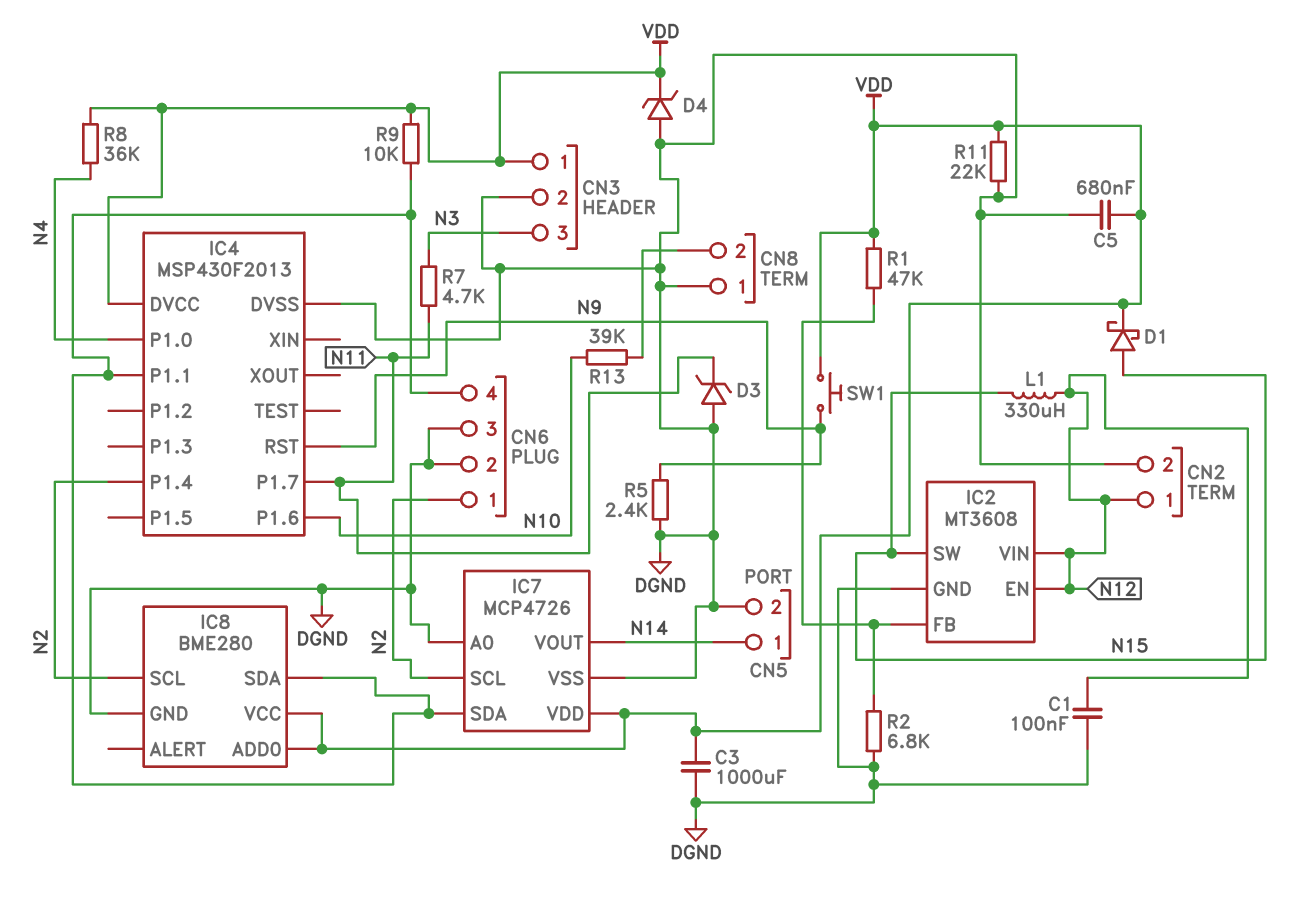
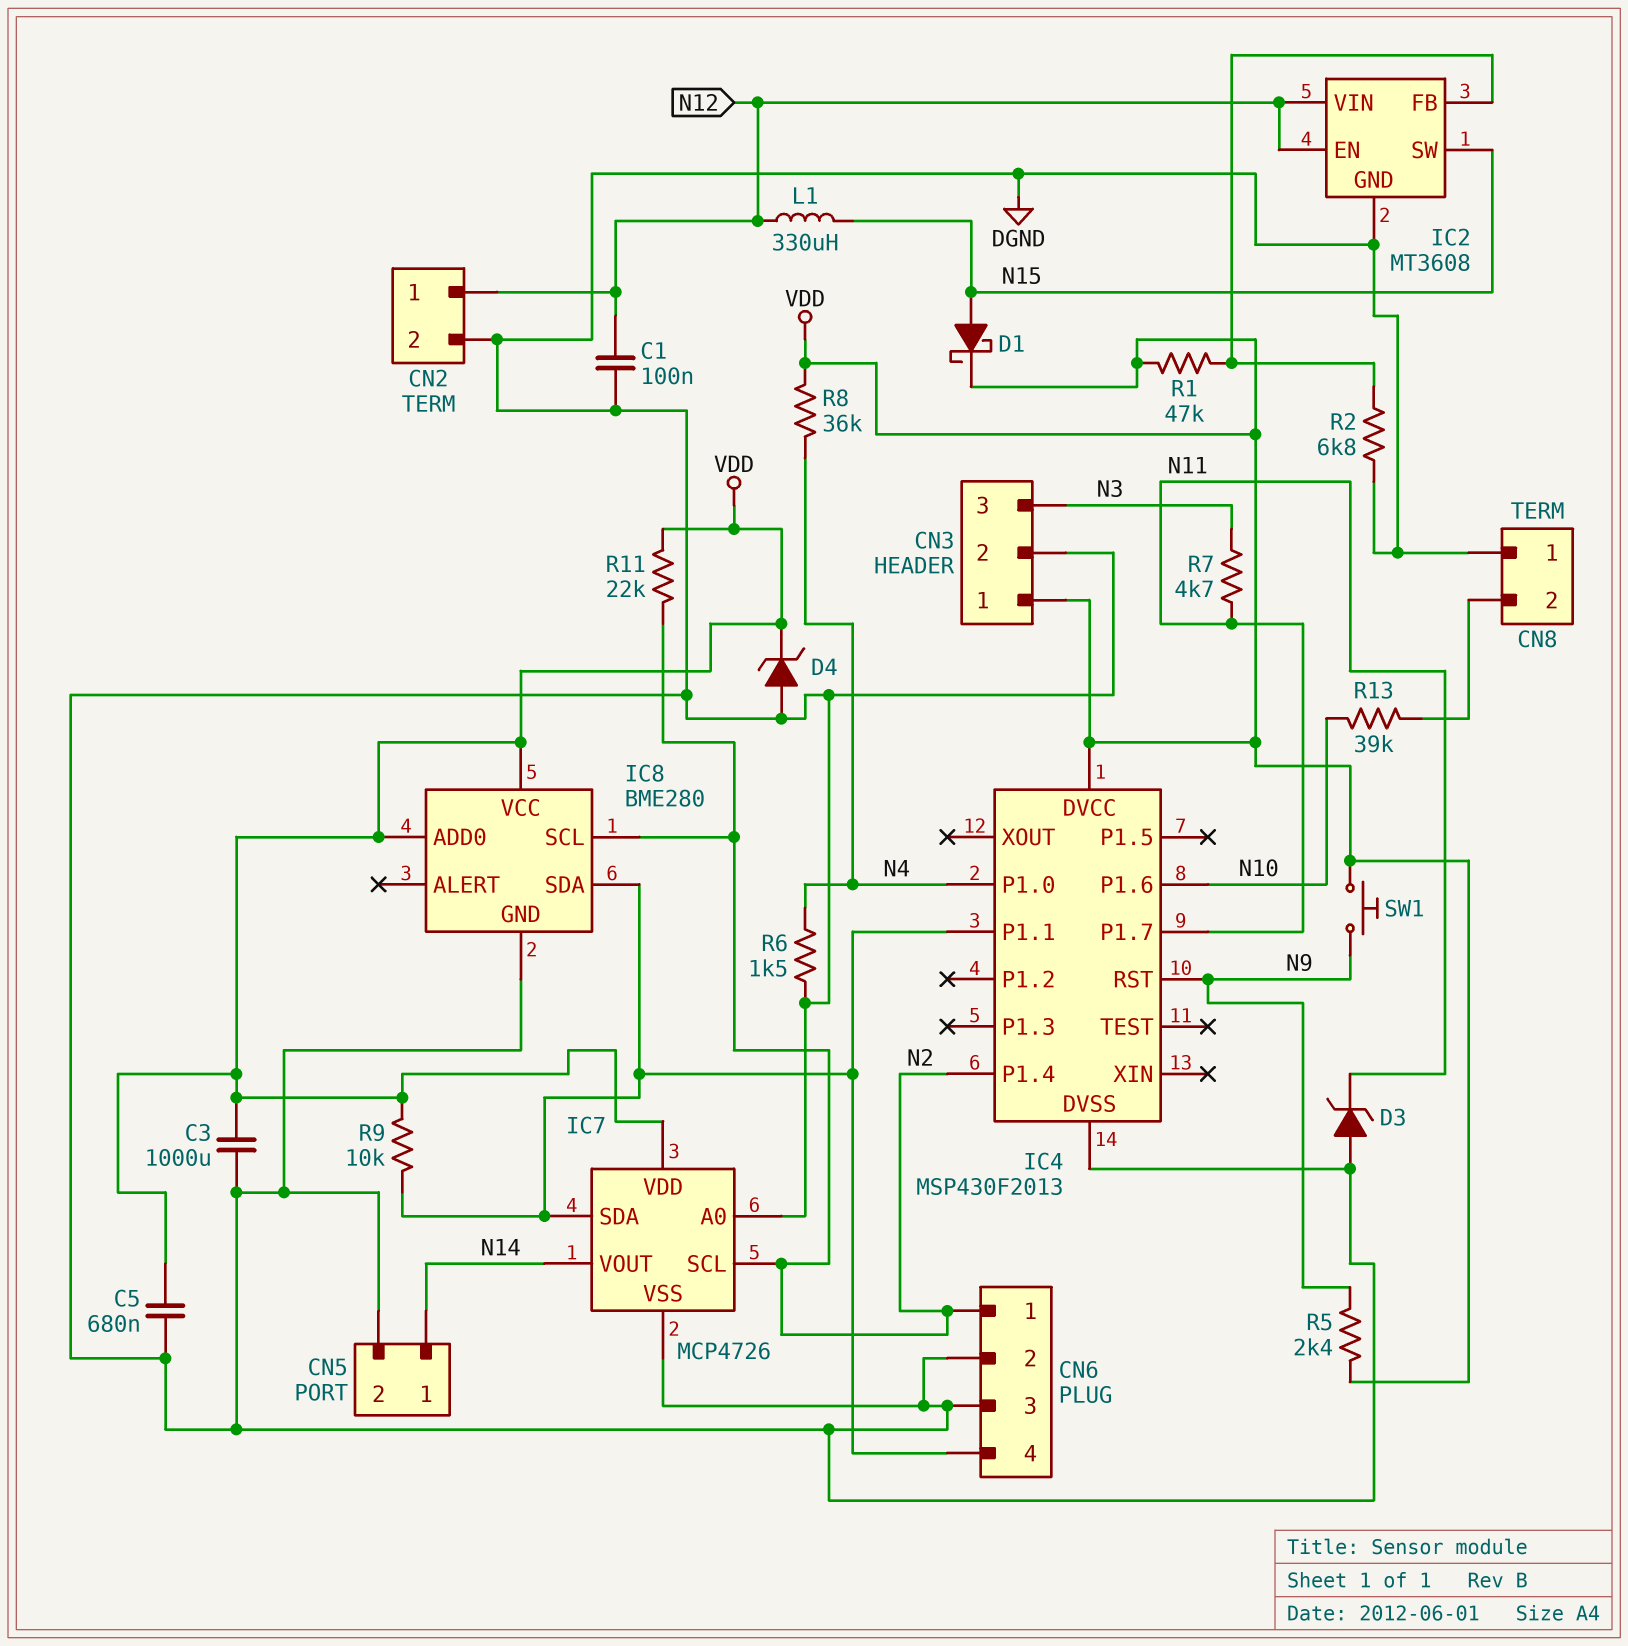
R5: 2.4k (DGND, N9) -> 2.4k (N9, VDD)
R6: none -> 1.5k (DGND, N4)
R11: 22k (DGND, VDD) -> 22k (N2, VDD)

